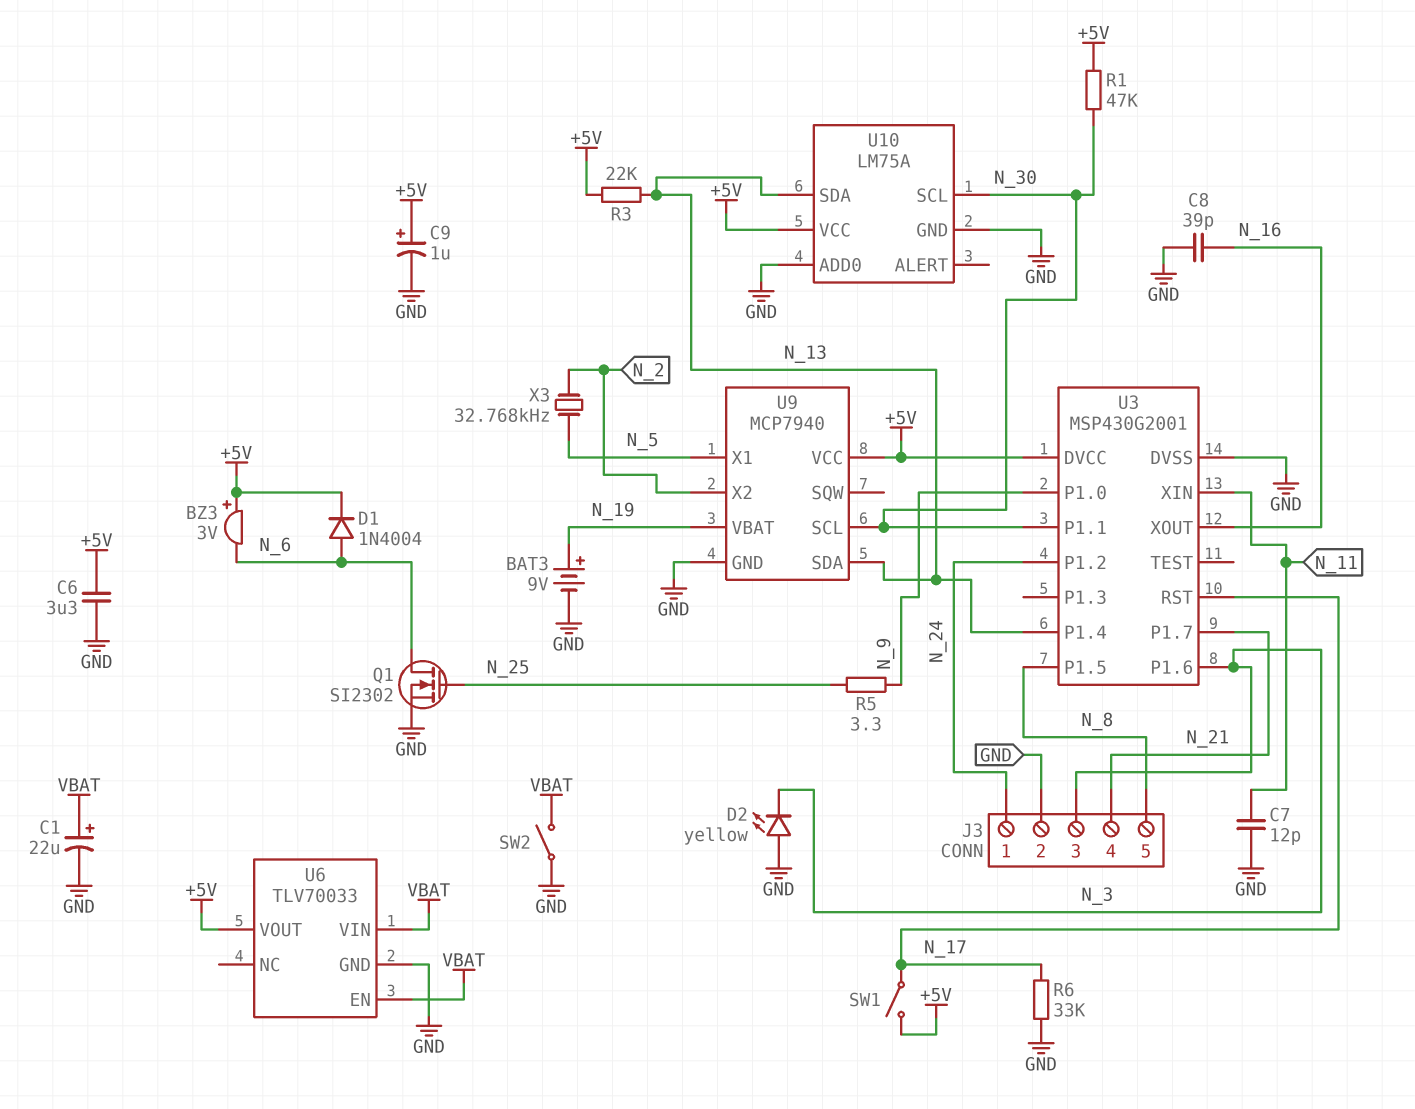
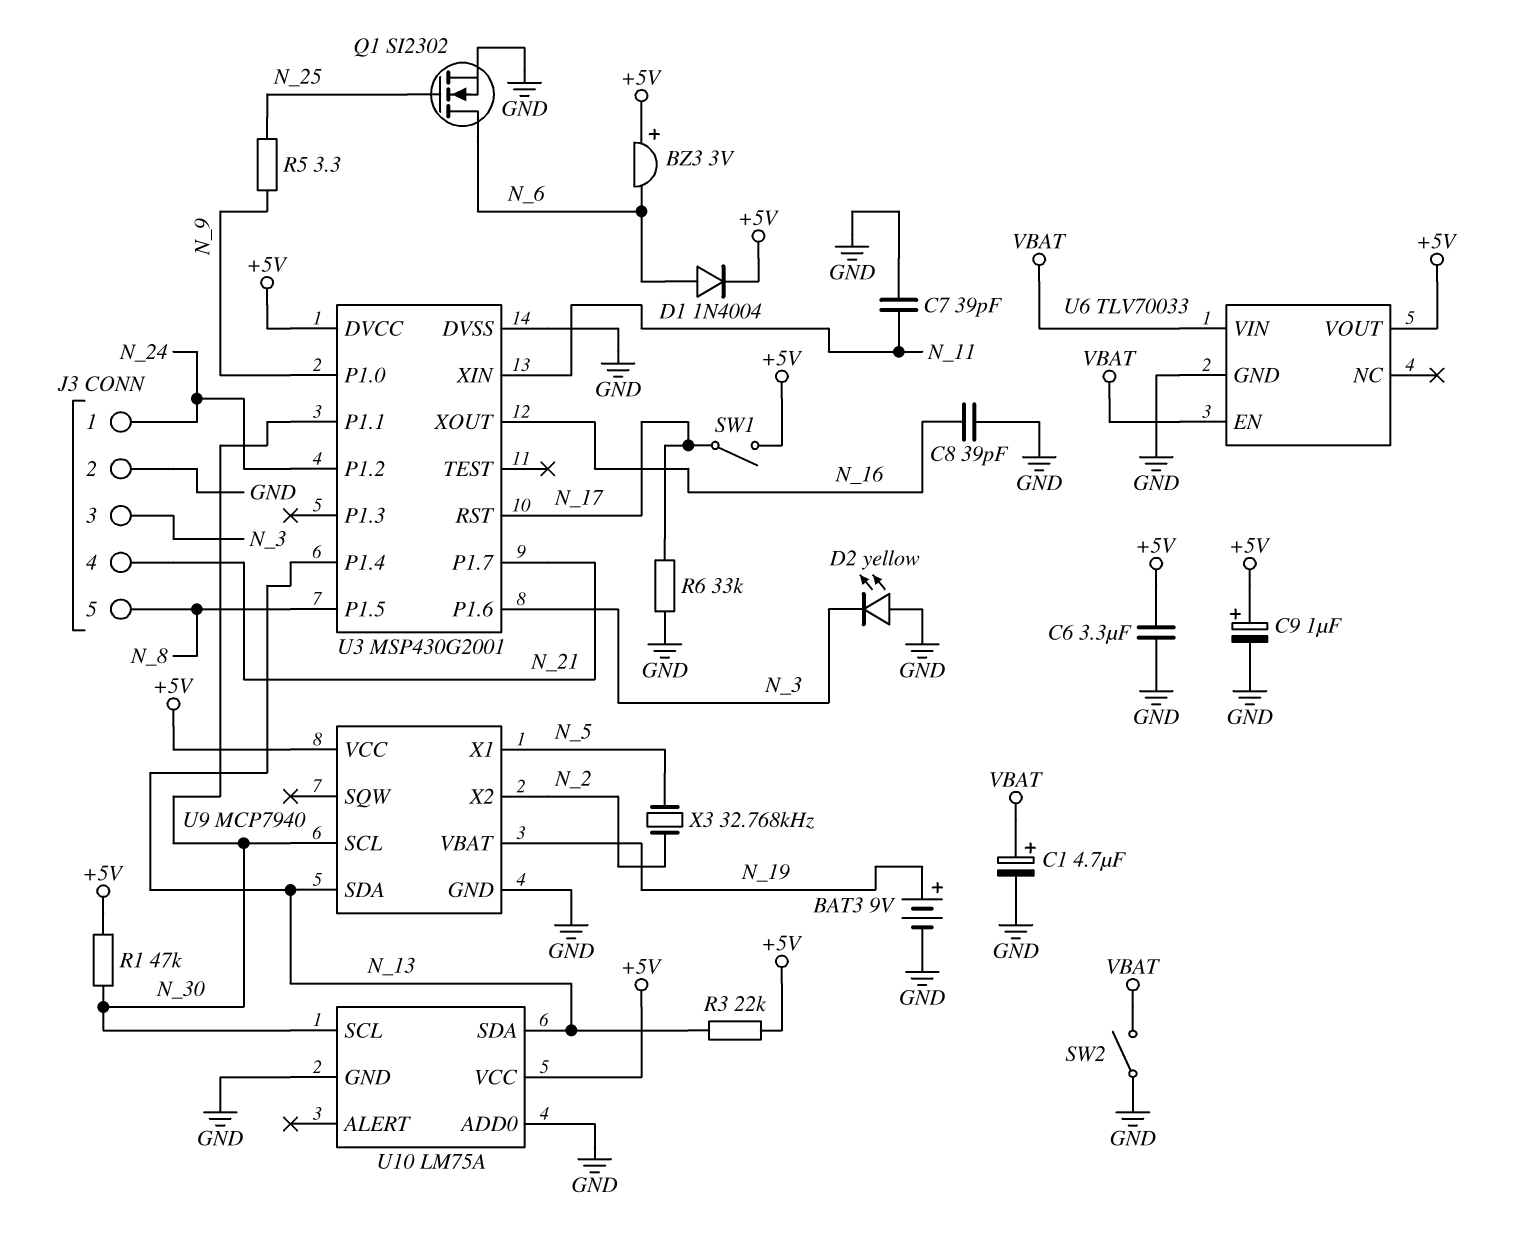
C1: 22uF (plus VBAT, minus GND) -> 4.7uF (plus VBAT, minus GND)
C7: 12pF (GND, N_11) -> 39pF (GND, N_11)

